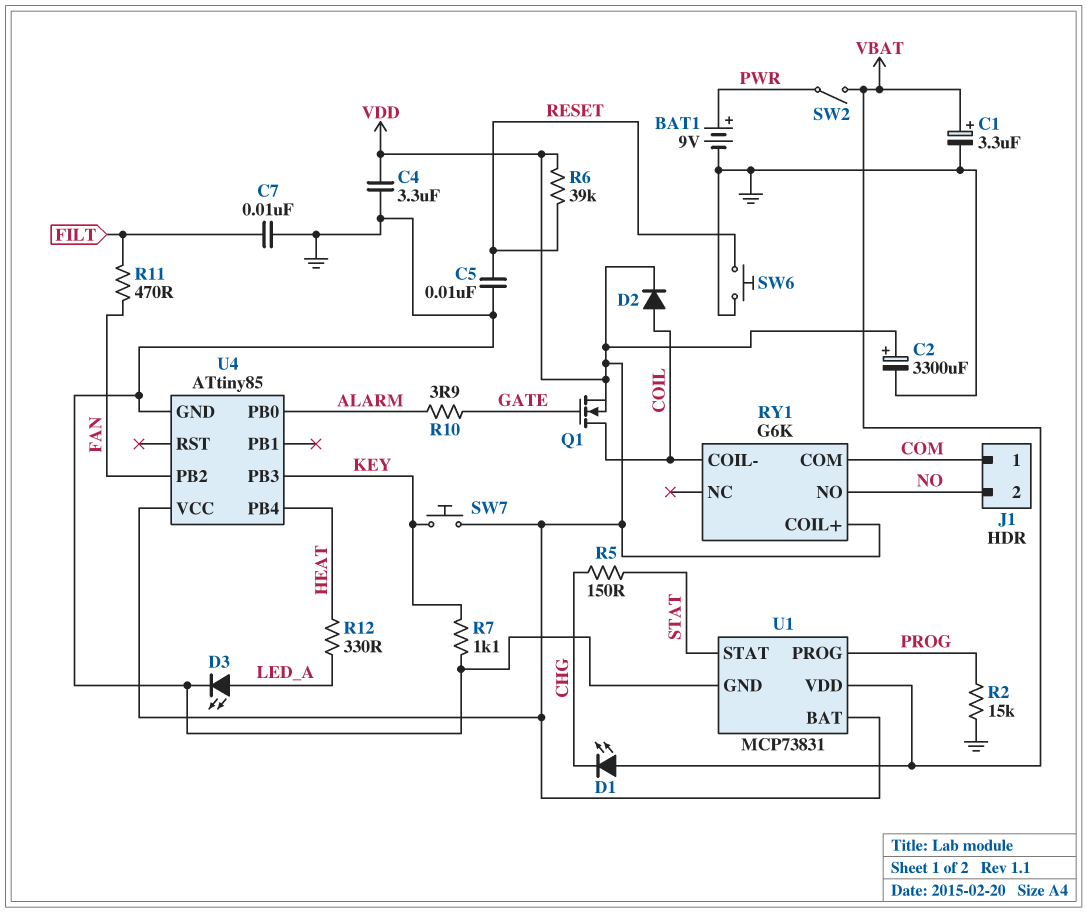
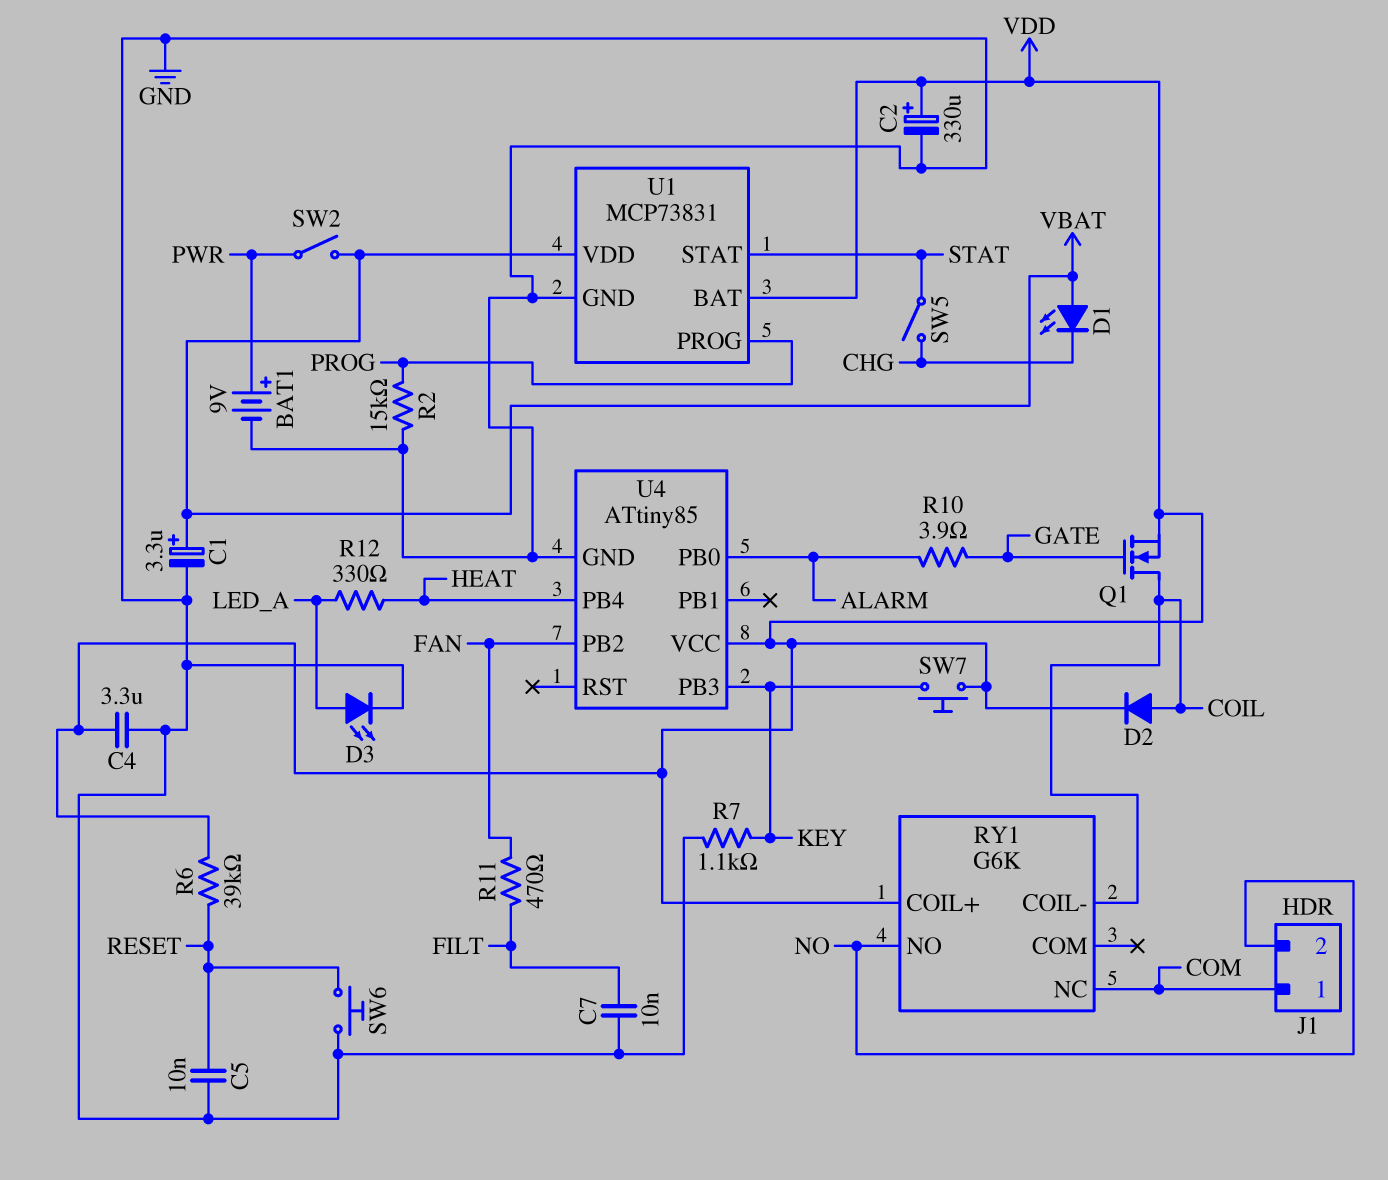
C2: 3300uF (plus VDD, minus GND) -> 330uF (plus VDD, minus GND)
R5: 150 (CHG, STAT) -> none
RY1 pin COM: COM -> none
RY1 pin NC: none -> COM
SW5: none -> switch (CHG, STAT)

